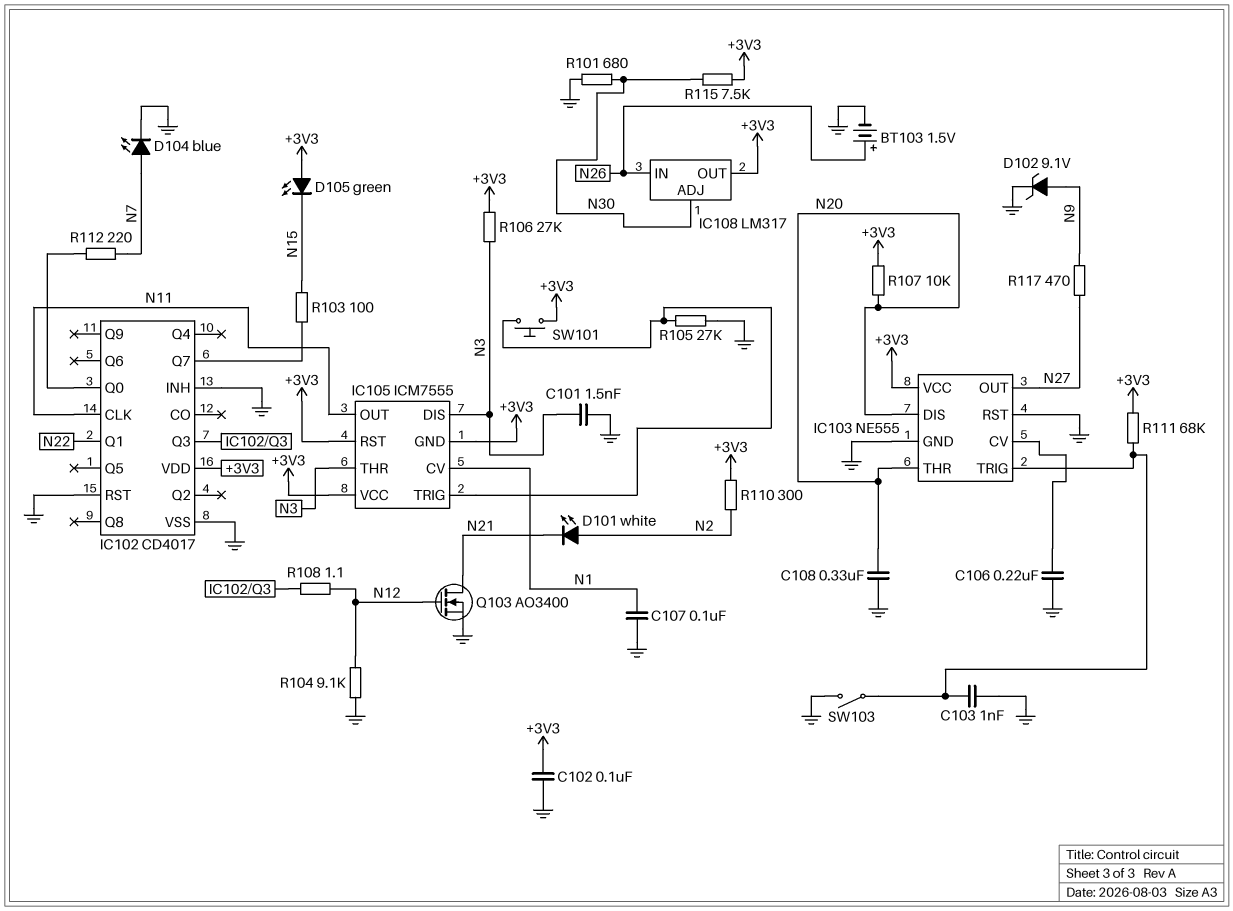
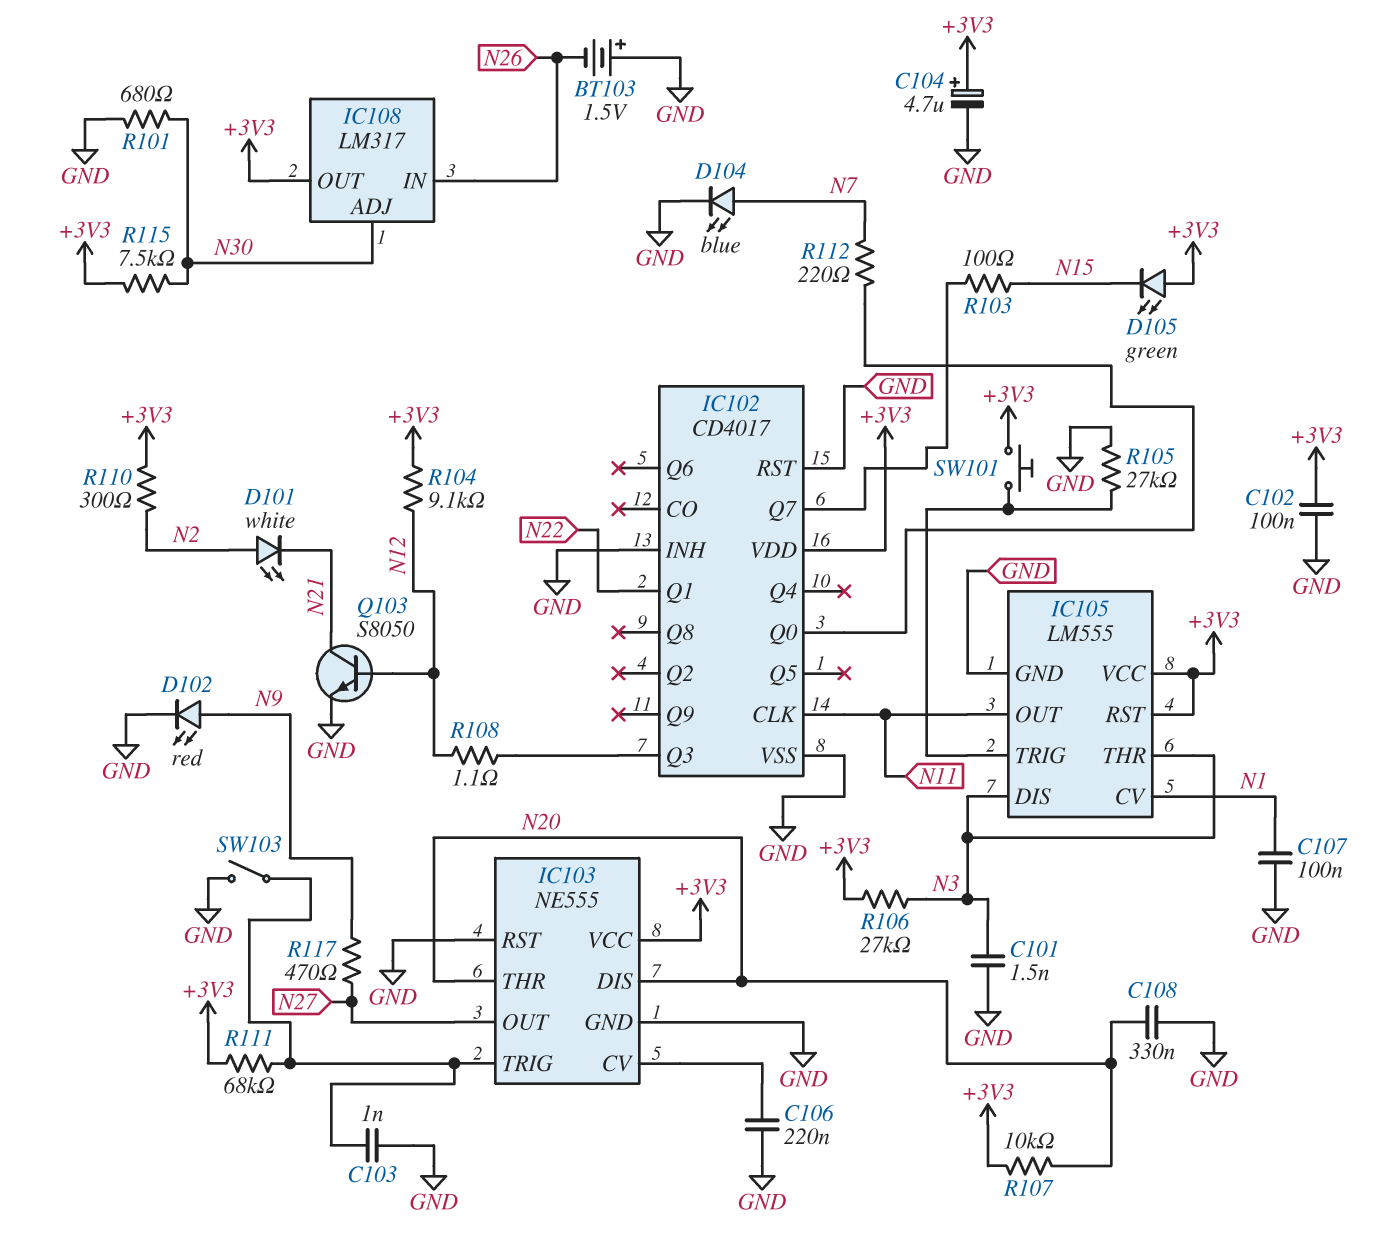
BT103: 1.5V (plus N26, minus GND) -> 1.5V (plus GND, minus N26)
C104: none -> 4.7uF (plus +3V3, minus GND)
D102: zener 9.1V (A N9, K GND) -> LED red (A N9, K GND)
IC105: ICM7555 -> LM555
IC105 pin GND: +3V3 -> GND
Q103: NMOS AO3400 (G N12, D N21, S GND) -> NPN S8050 (B N12, C N21, E GND)
R104: 9.1k (GND, N12) -> 9.1k (+3V3, N12)

